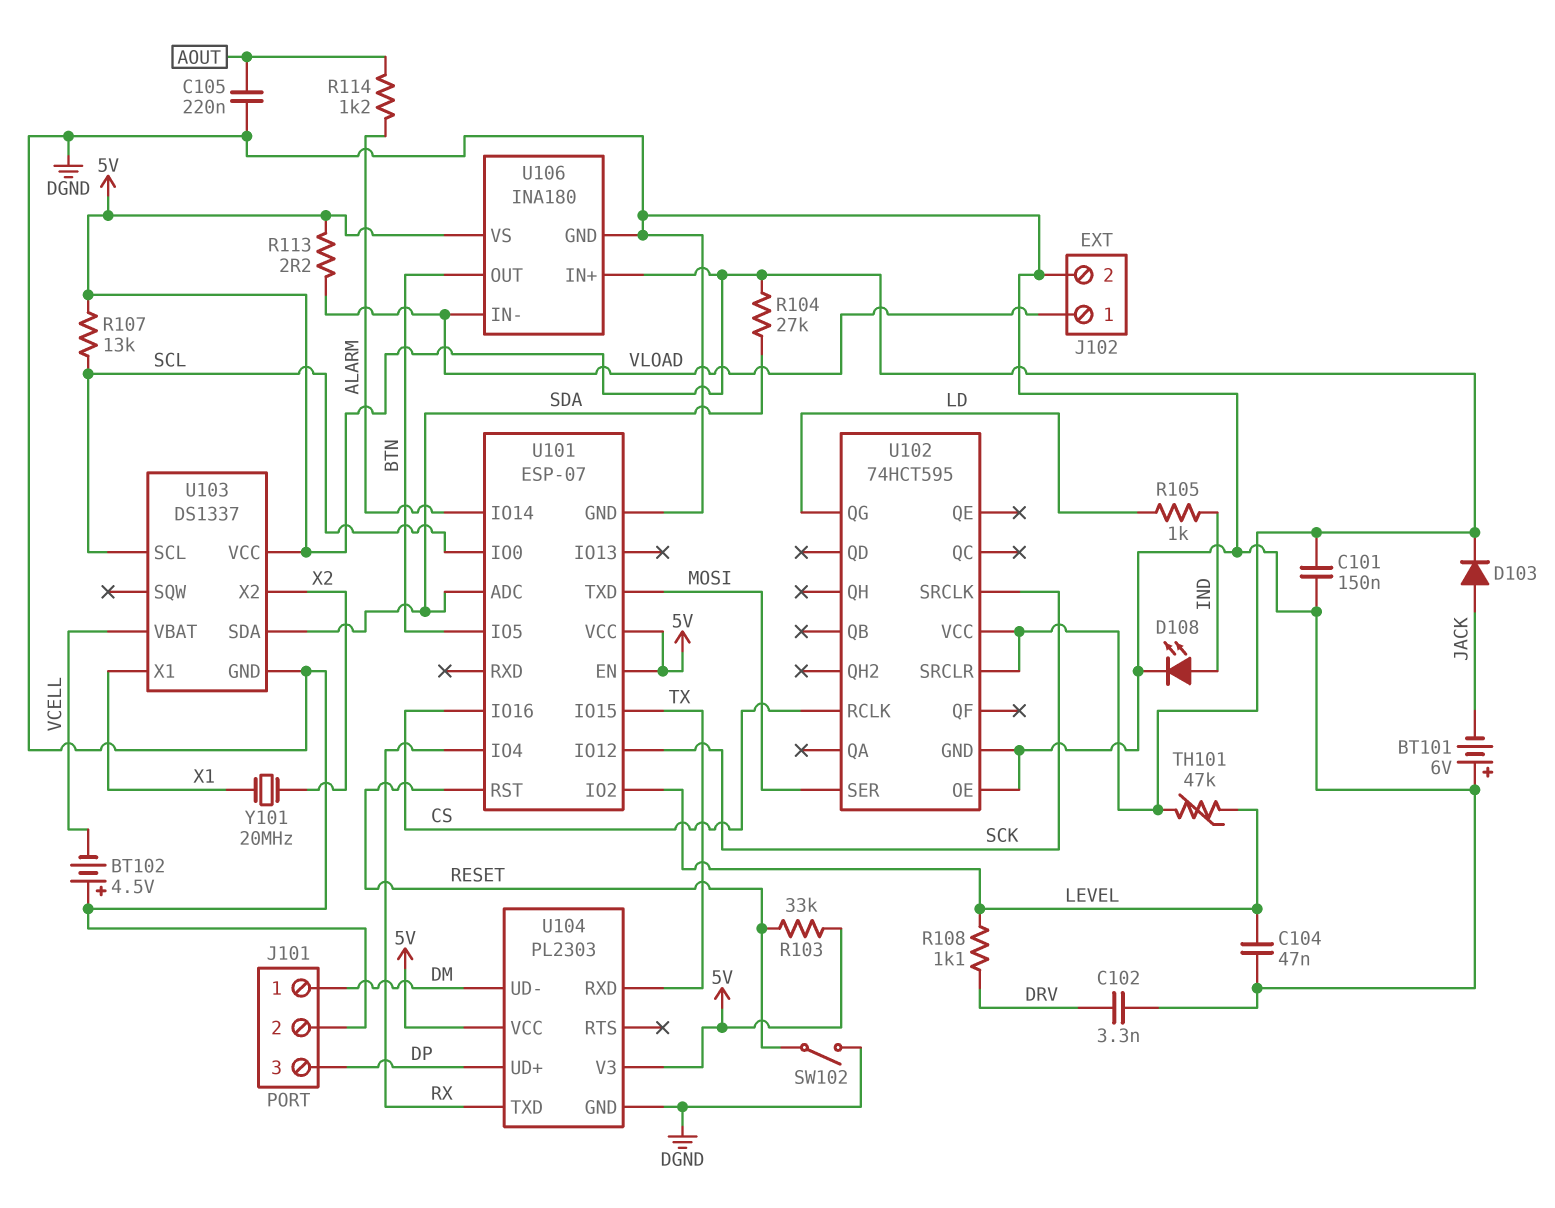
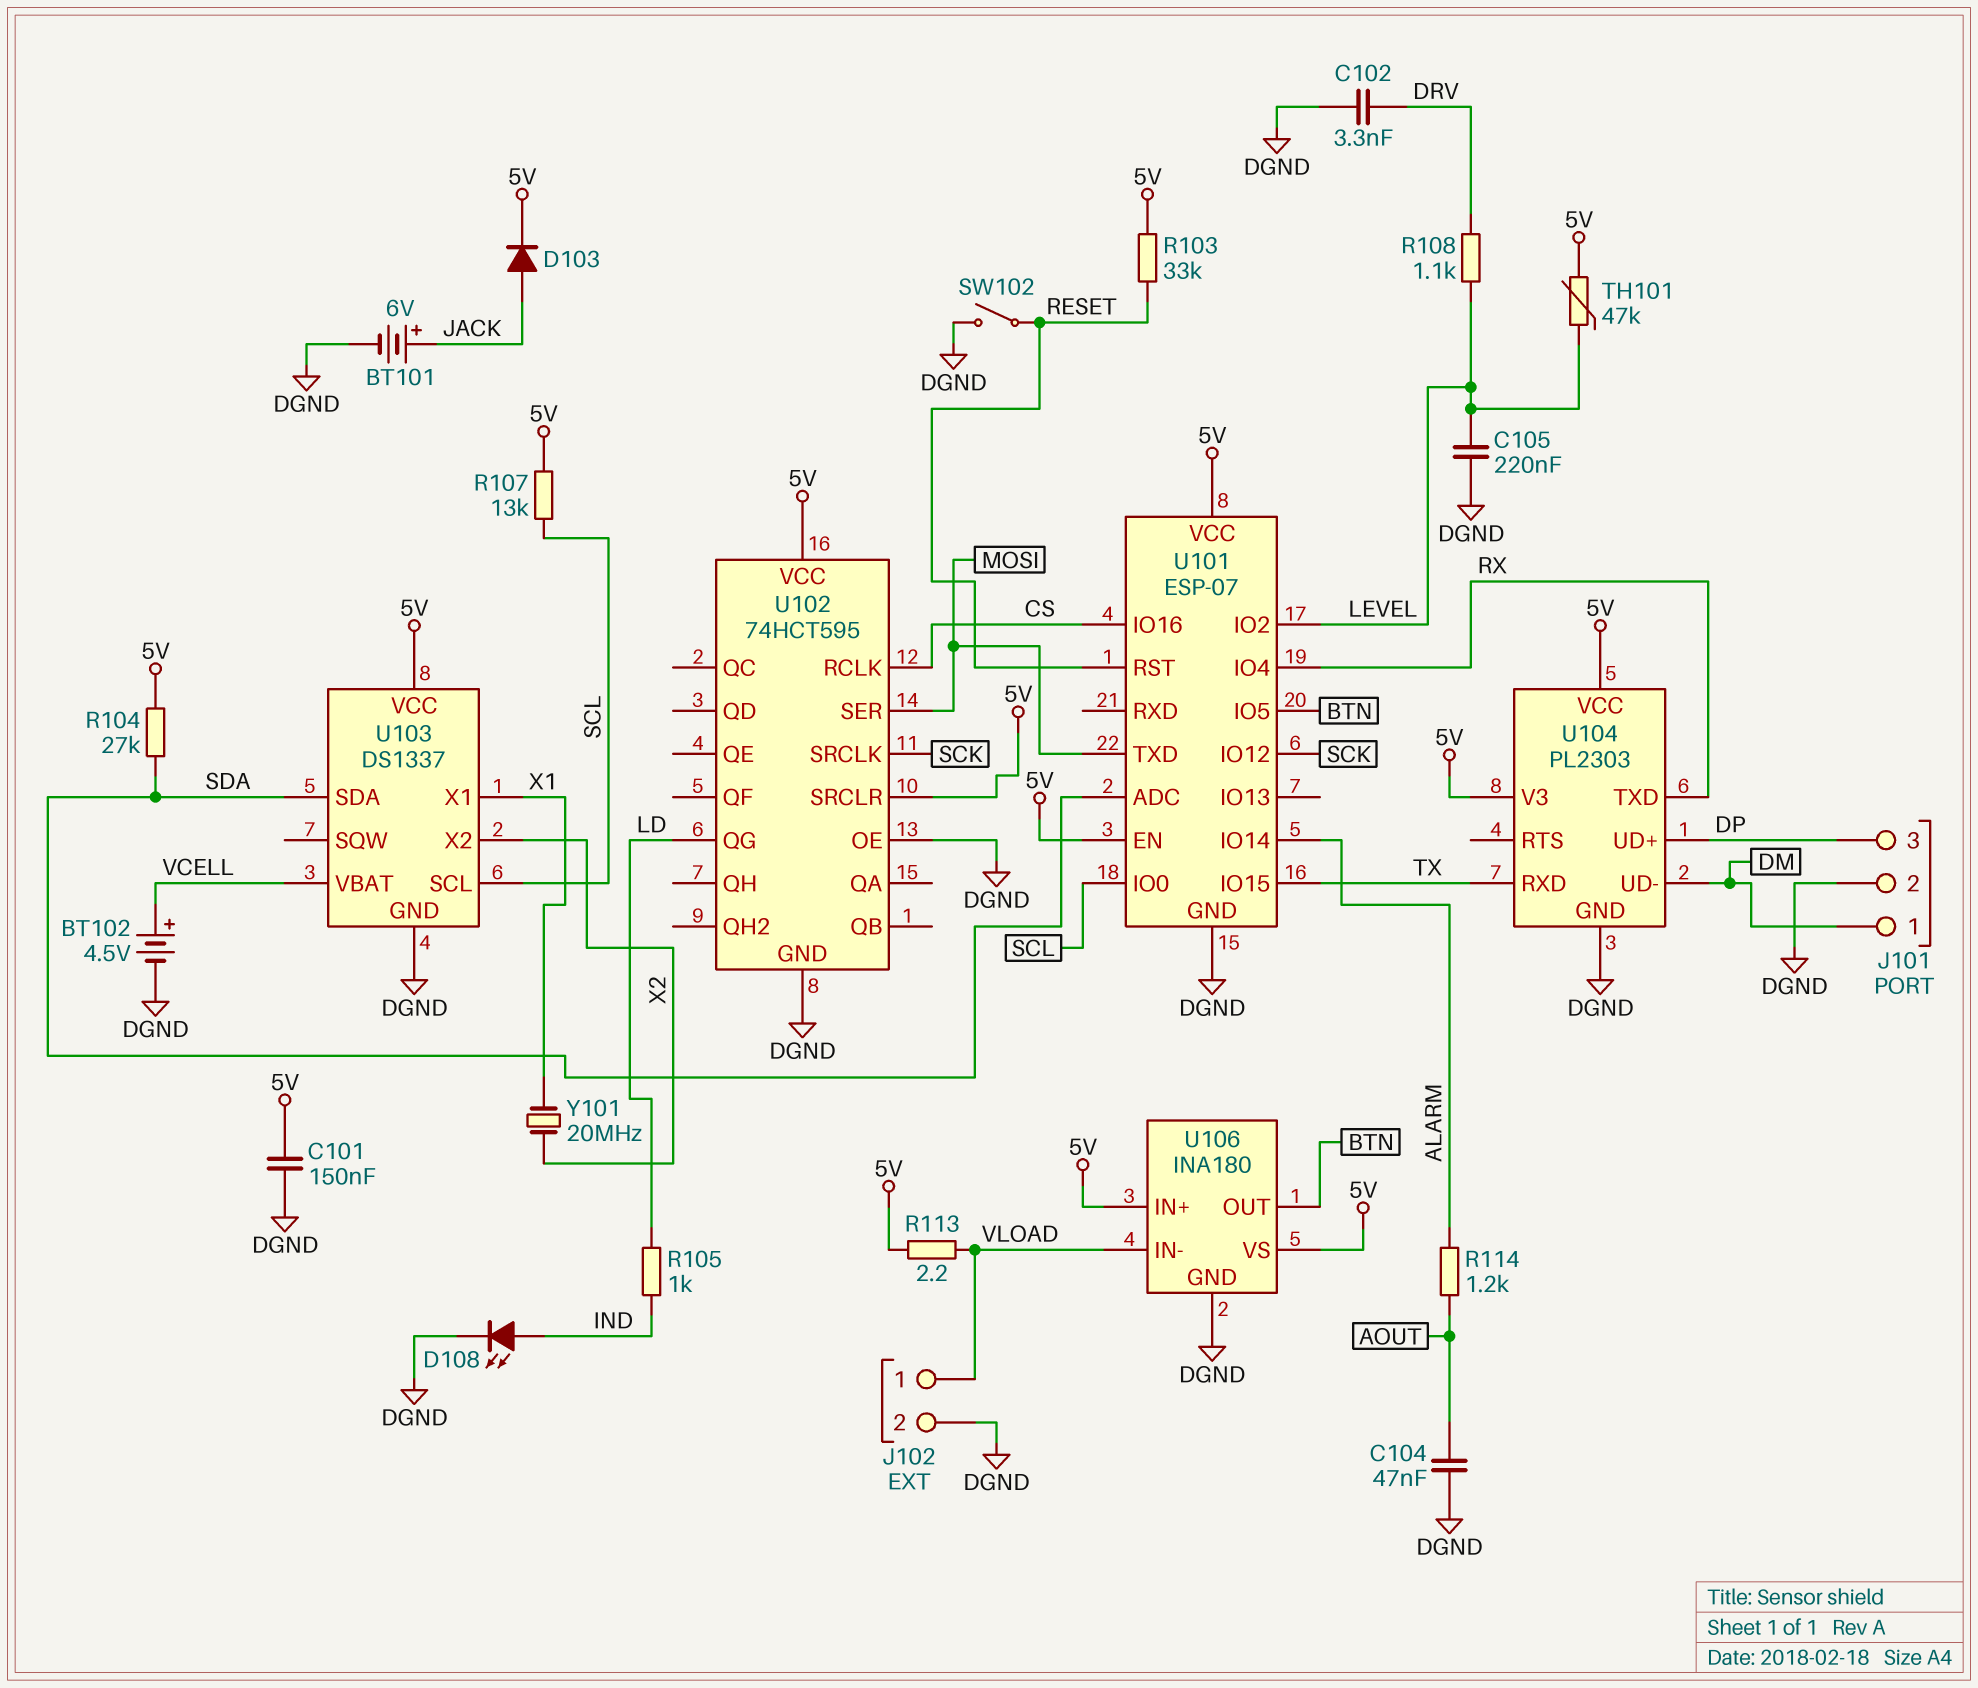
BT101: 6V (plus DGND, minus JACK) -> 6V (plus JACK, minus DGND)
BT102: 4.5V (plus DGND, minus VCELL) -> 4.5V (plus VCELL, minus DGND)
C104: 47nF (DGND, LEVEL) -> 47nF (AOUT, DGND)
C105: 220nF (AOUT, DGND) -> 220nF (DGND, LEVEL)

